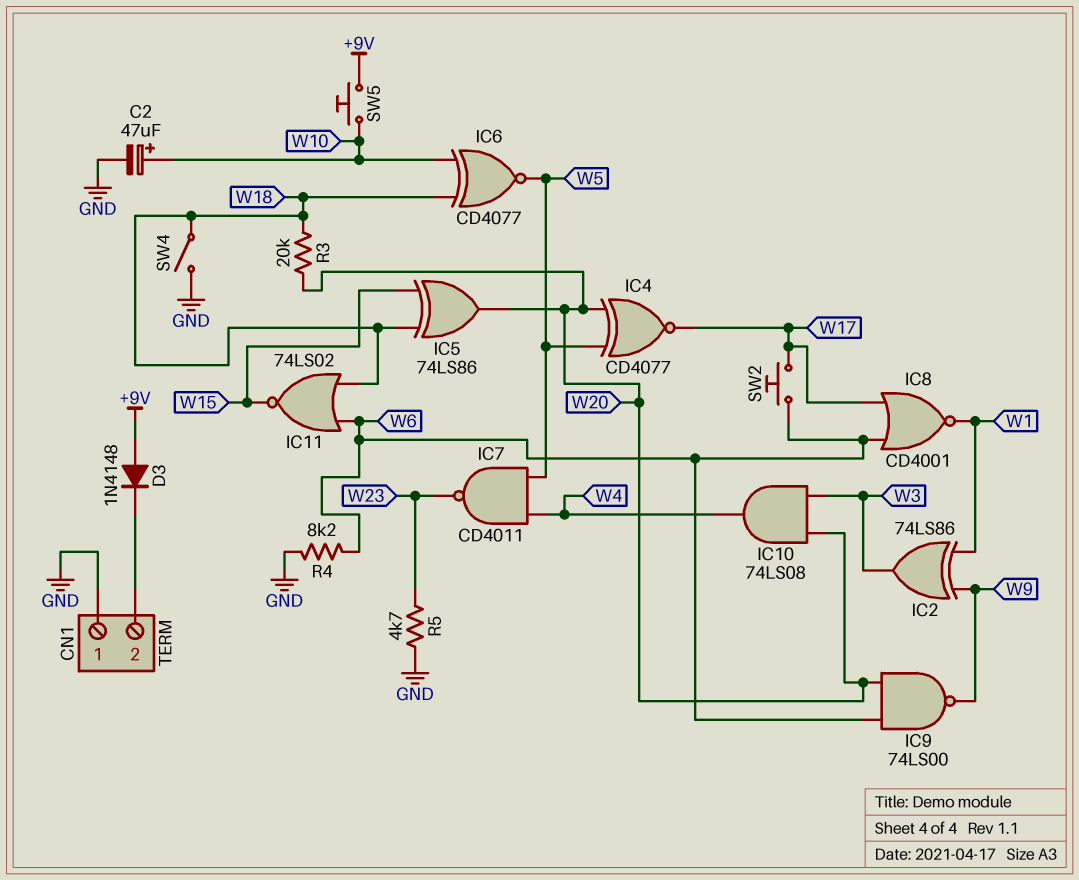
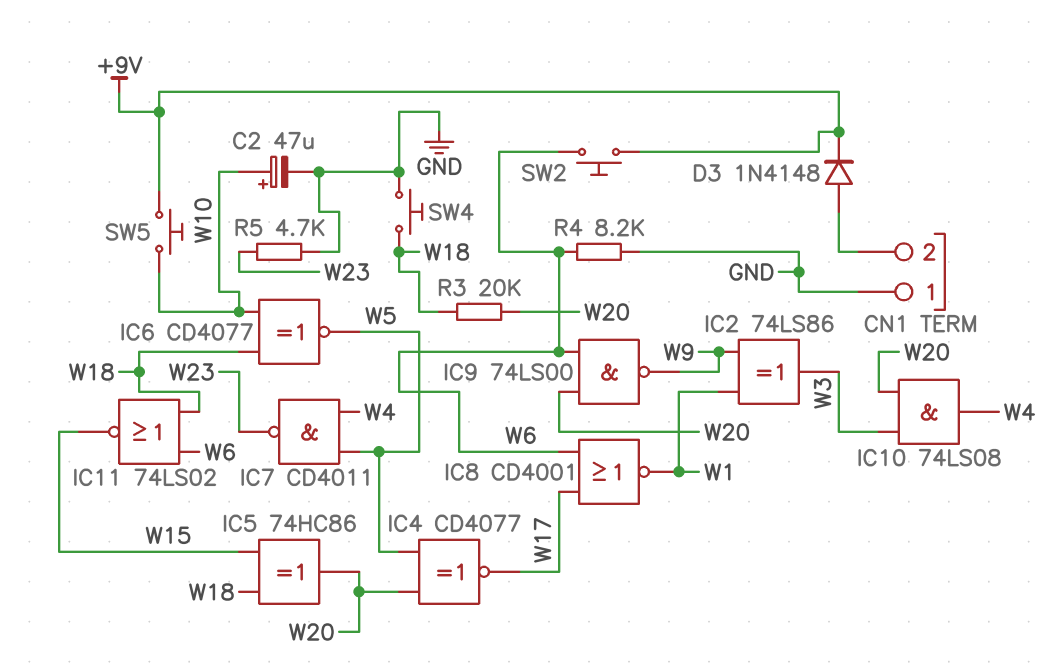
D3: diode 1N4148 (A +9V, K CN1/2) -> diode 1N4148 (A CN1/2, K +9V)
IC5: XOR 74LS86 (in W15, in W18, out W20) -> XOR 74HC86 (in W15, in W18, out W20)
SW2: button (W6, W17) -> button (+9V, W6)
SW4: switch (GND, W18) -> button (GND, W18)

